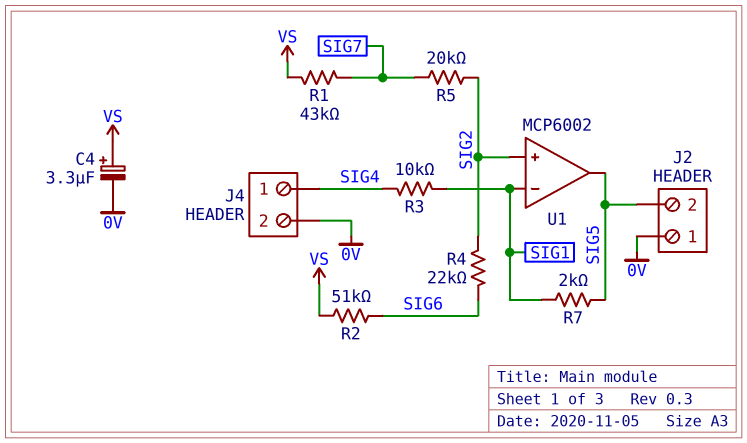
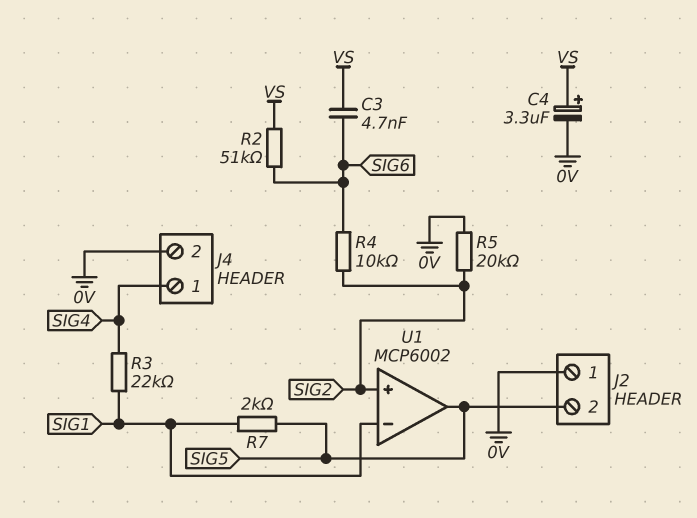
C3: none -> 4.7nF (SIG6, VS)
R1: 43k (SIG7, VS) -> none
R3: 10k (SIG1, SIG4) -> 22k (SIG1, SIG4)
R4: 22k (SIG2, SIG6) -> 10k (SIG2, SIG6)
R5: 20k (SIG2, SIG7) -> 20k (0V, SIG2)

